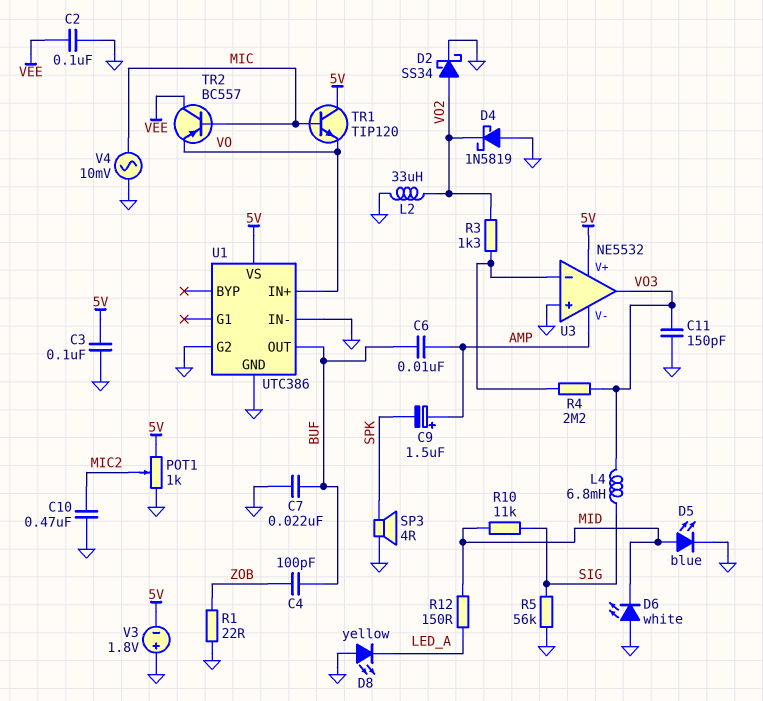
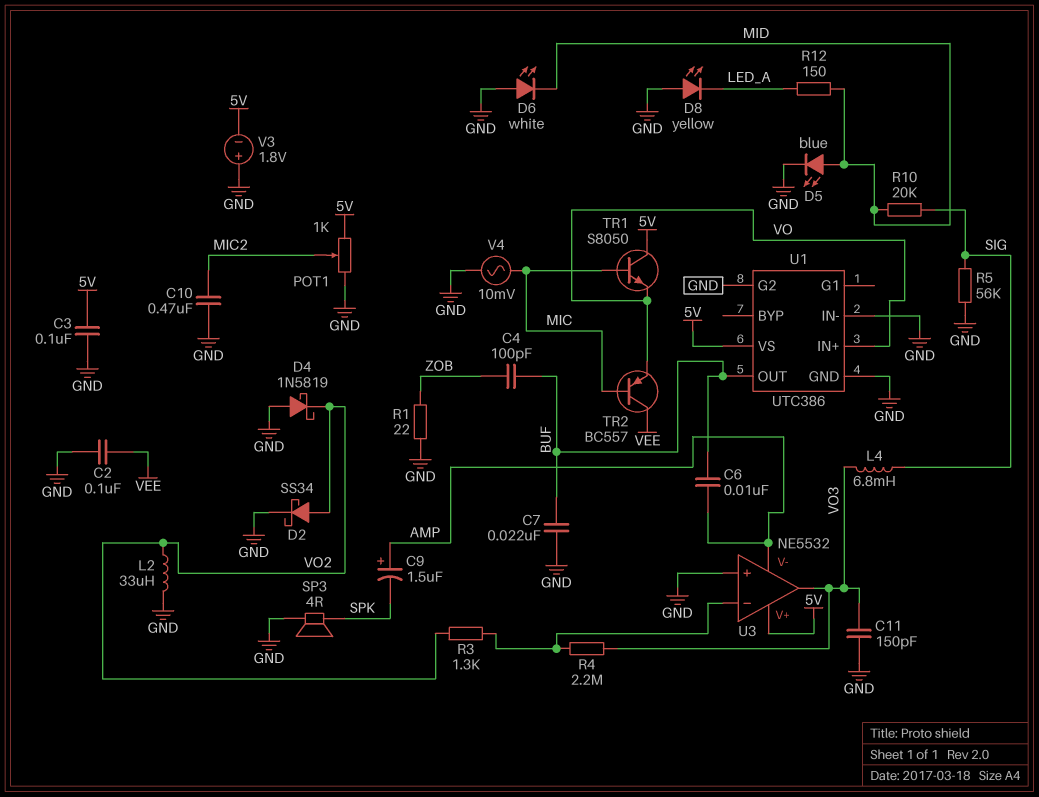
R10: 11k (MID, SIG) -> 20k (MID, SIG)
TR1: NPN TIP120 (B MIC, C 5V, E VO) -> NPN S8050 (B MIC, C 5V, E VO)

